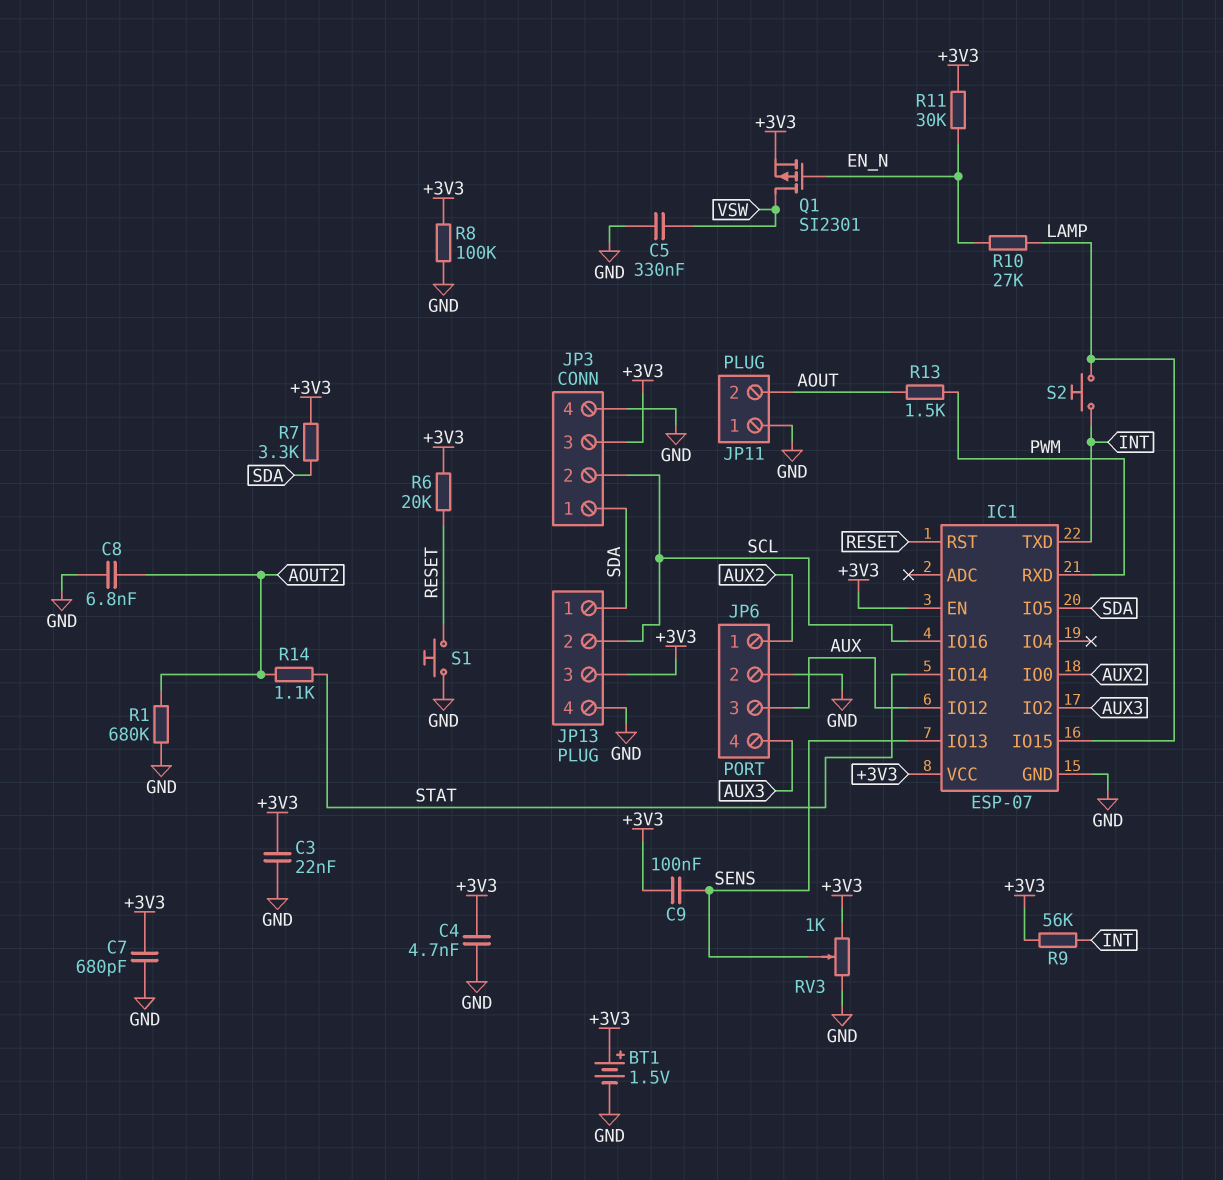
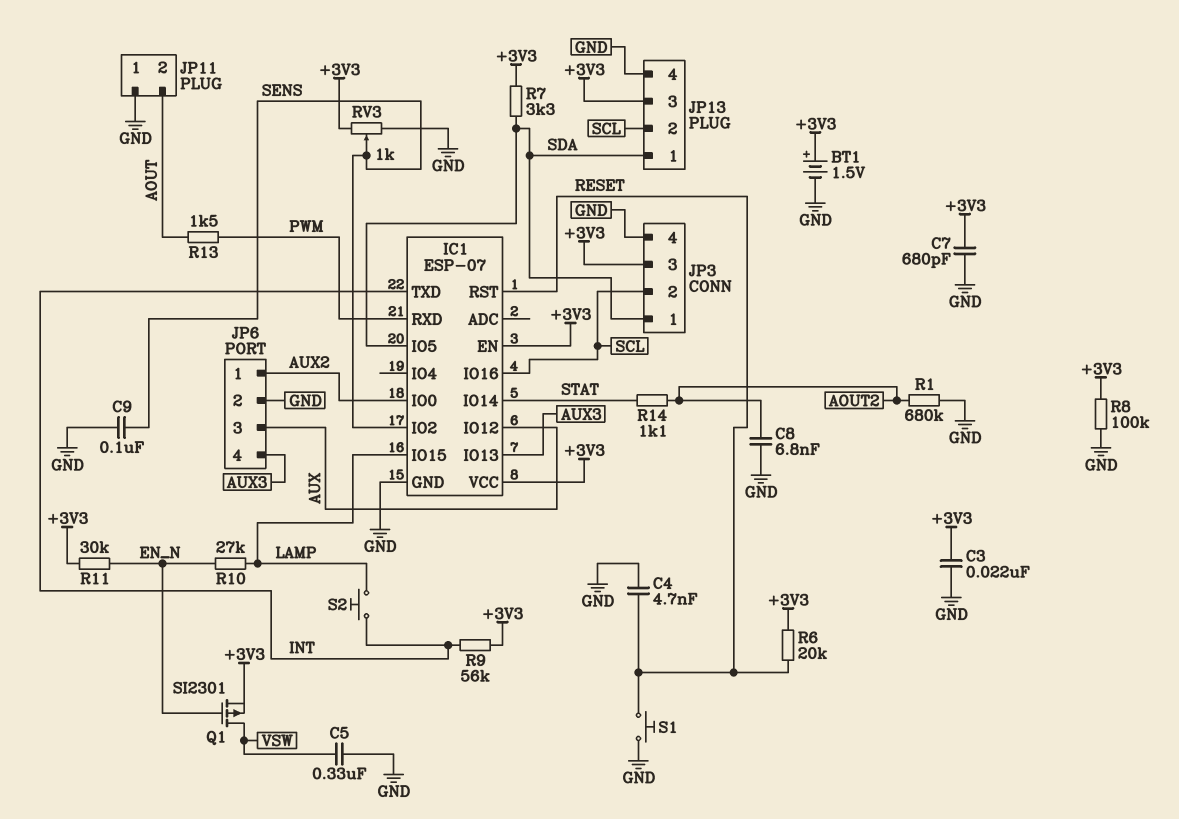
C4: 4.7nF (+3V3, GND) -> 4.7nF (GND, RESET)
C9: 100nF (+3V3, SENS) -> 100nF (GND, SENS)
IC1 pin IO2: AUX3 -> SENS
IC1 pin IO13: SENS -> AUX3

